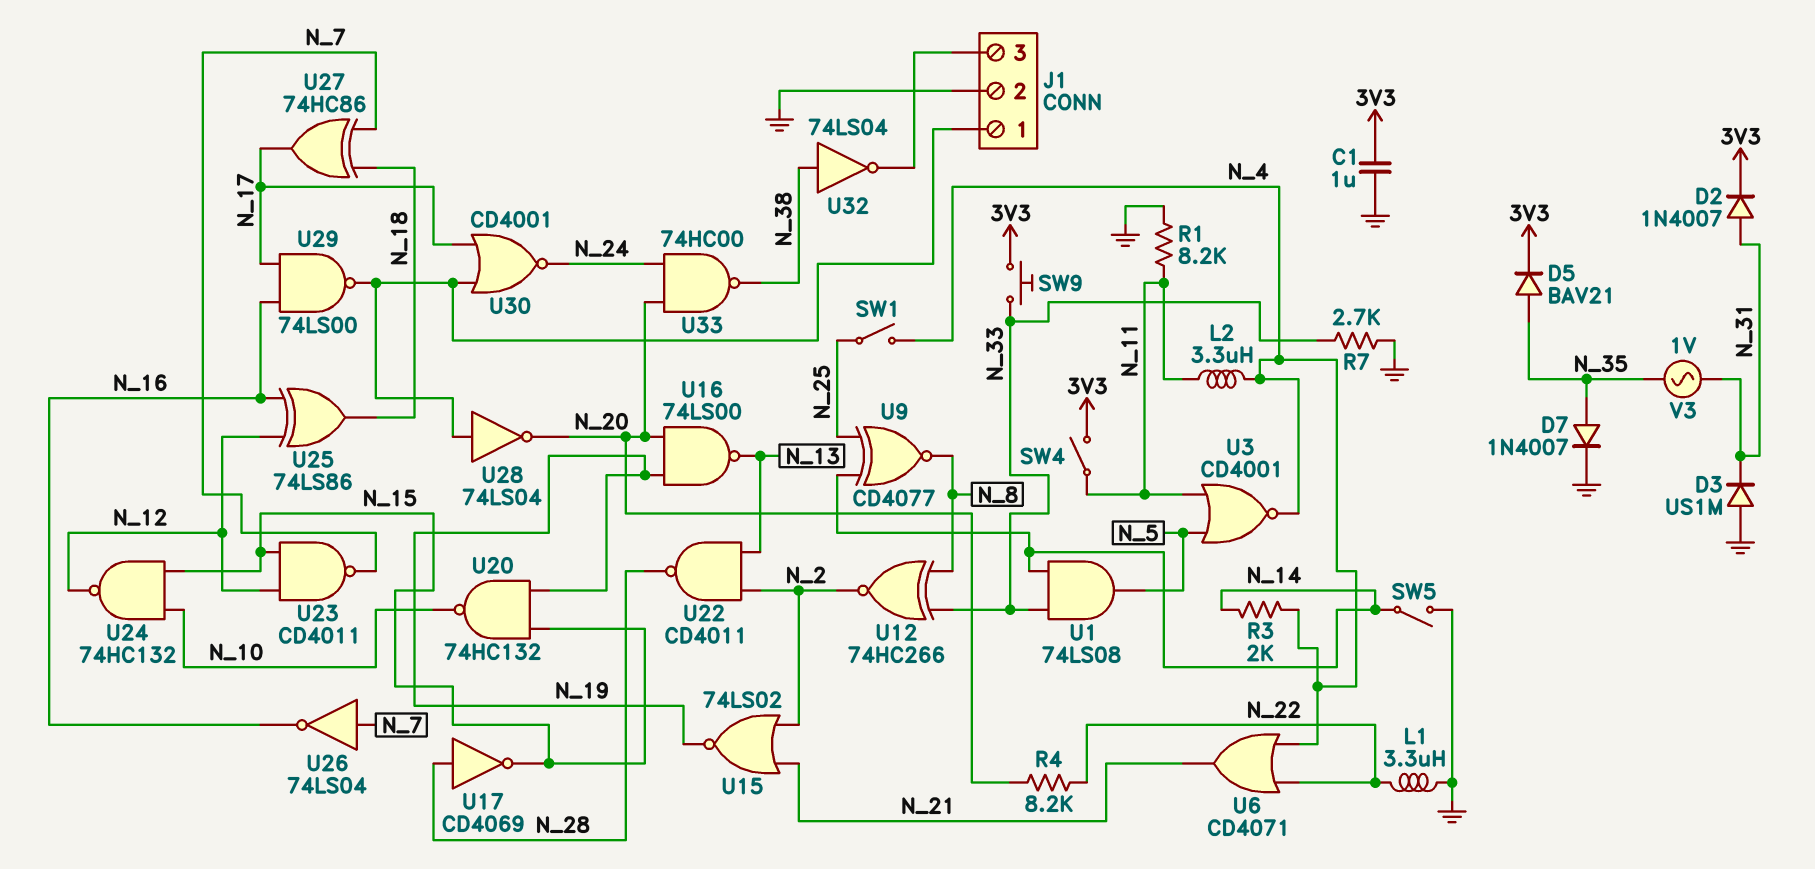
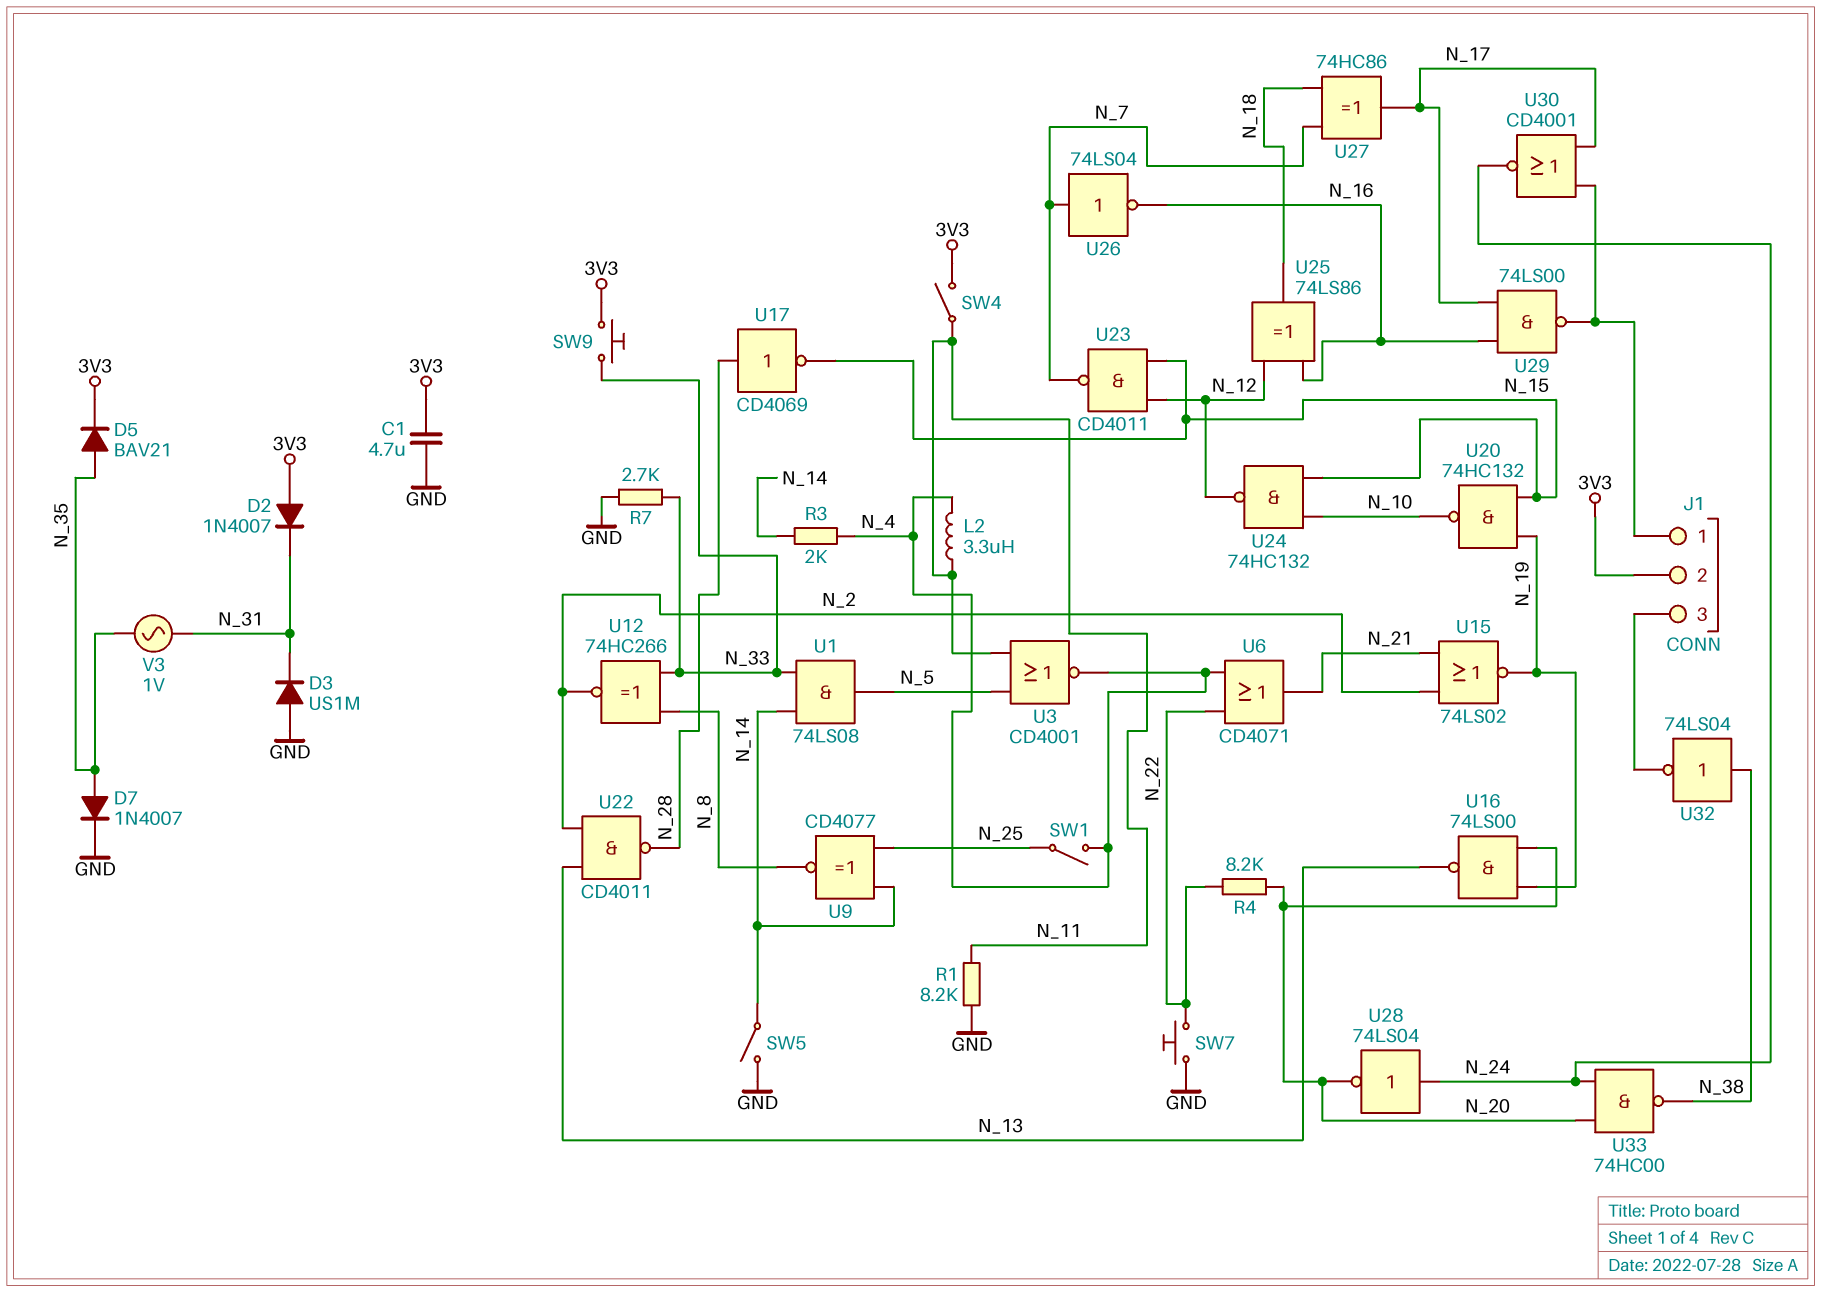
C1: 1uF (3V3, GND) -> 4.7uF (3V3, GND)
D2: diode 1N4007 (A N_31, K 3V3) -> diode 1N4007 (A 3V3, K N_31)
J1 pin 2: GND -> 3V3
L1: 3.3uH (GND, N_22) -> none
SW7: none -> button (GND, N_22)
U28: NOT 74LS04 (in J1/1, out N_20) -> NOT 74LS04 (in N_24, out N_20)

